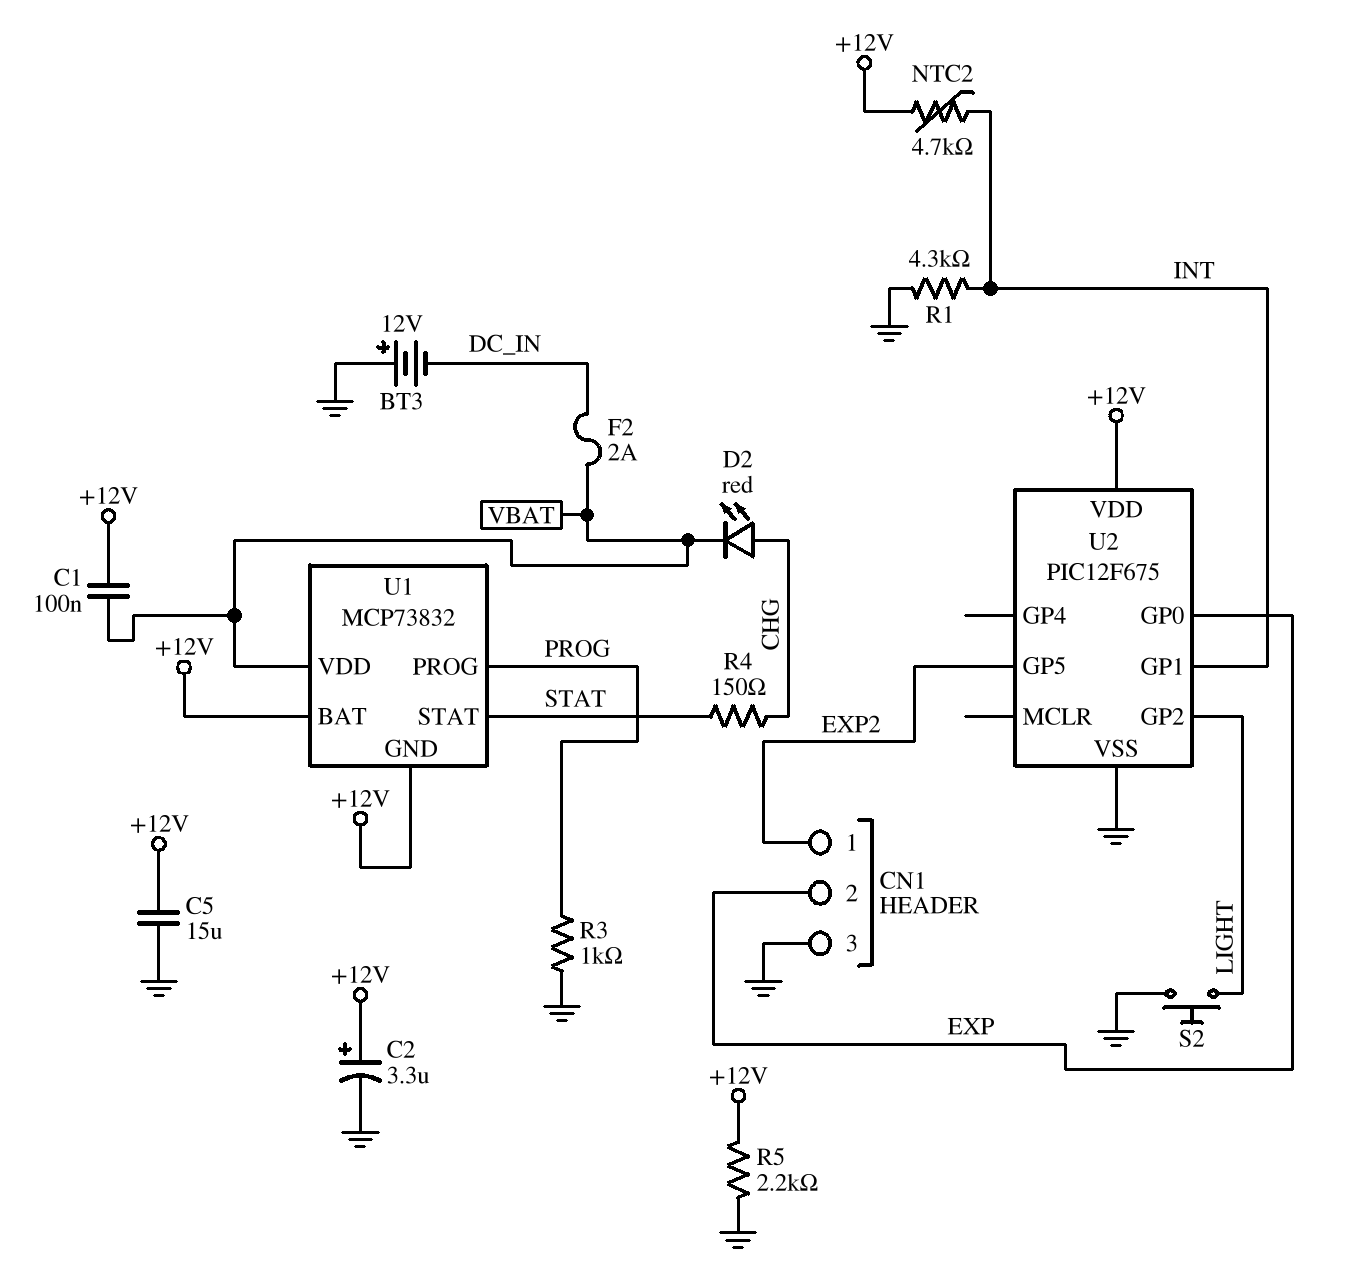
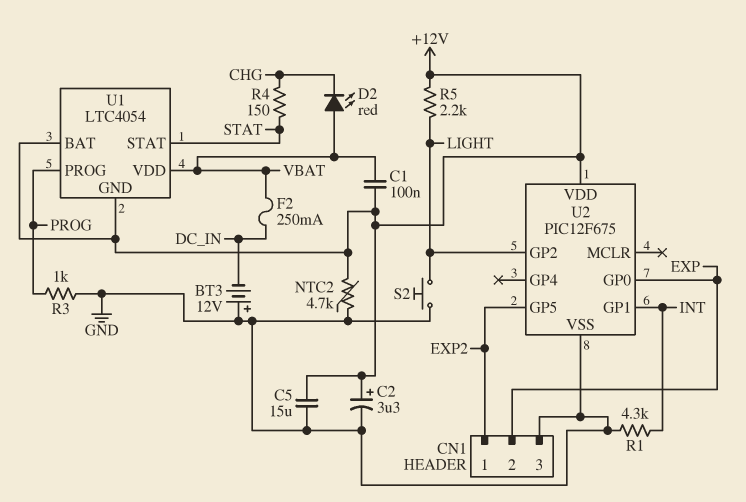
D2: LED red (A CHG, K VBAT) -> LED red (A VBAT, K CHG)
F2: 2A (DC_IN, VBAT) -> 250mA (DC_IN, VBAT)
NTC2: 4.7k (+12V, INT) -> 4.7k (+12V, GND)
R5: 2.2k (+12V, GND) -> 2.2k (+12V, LIGHT)
U1: MCP73832 -> LTC4054

